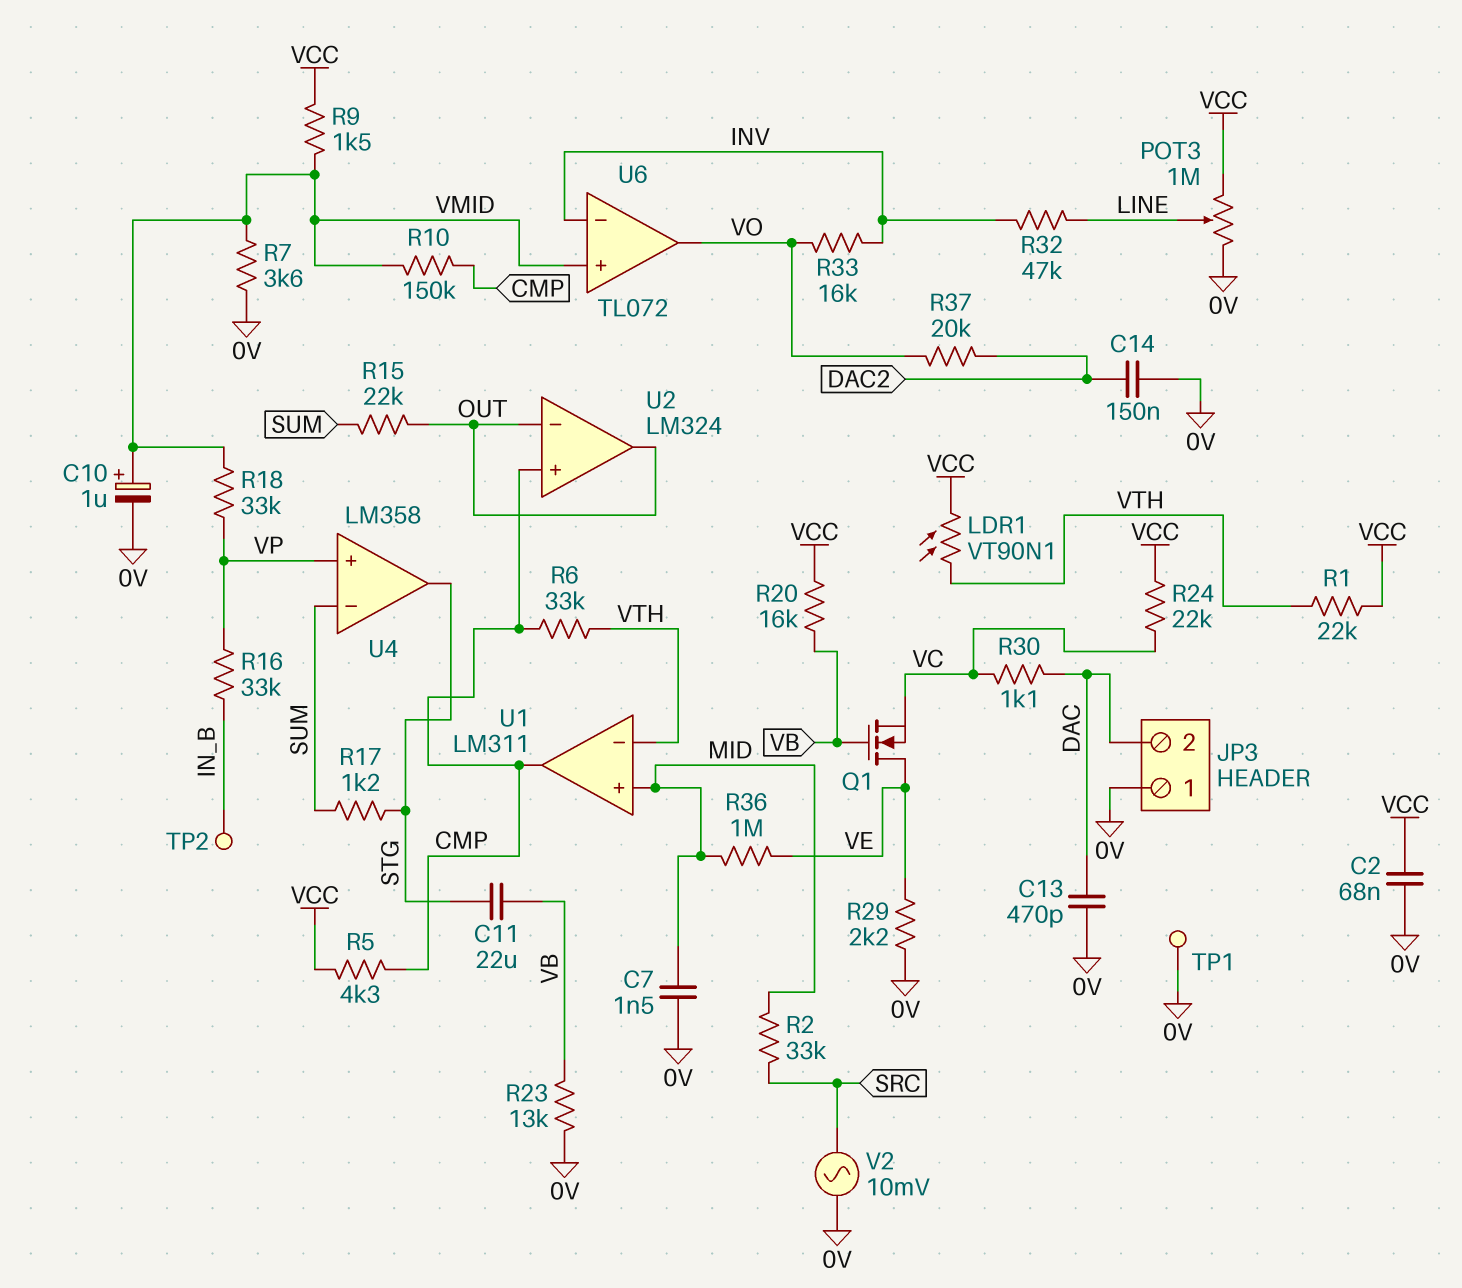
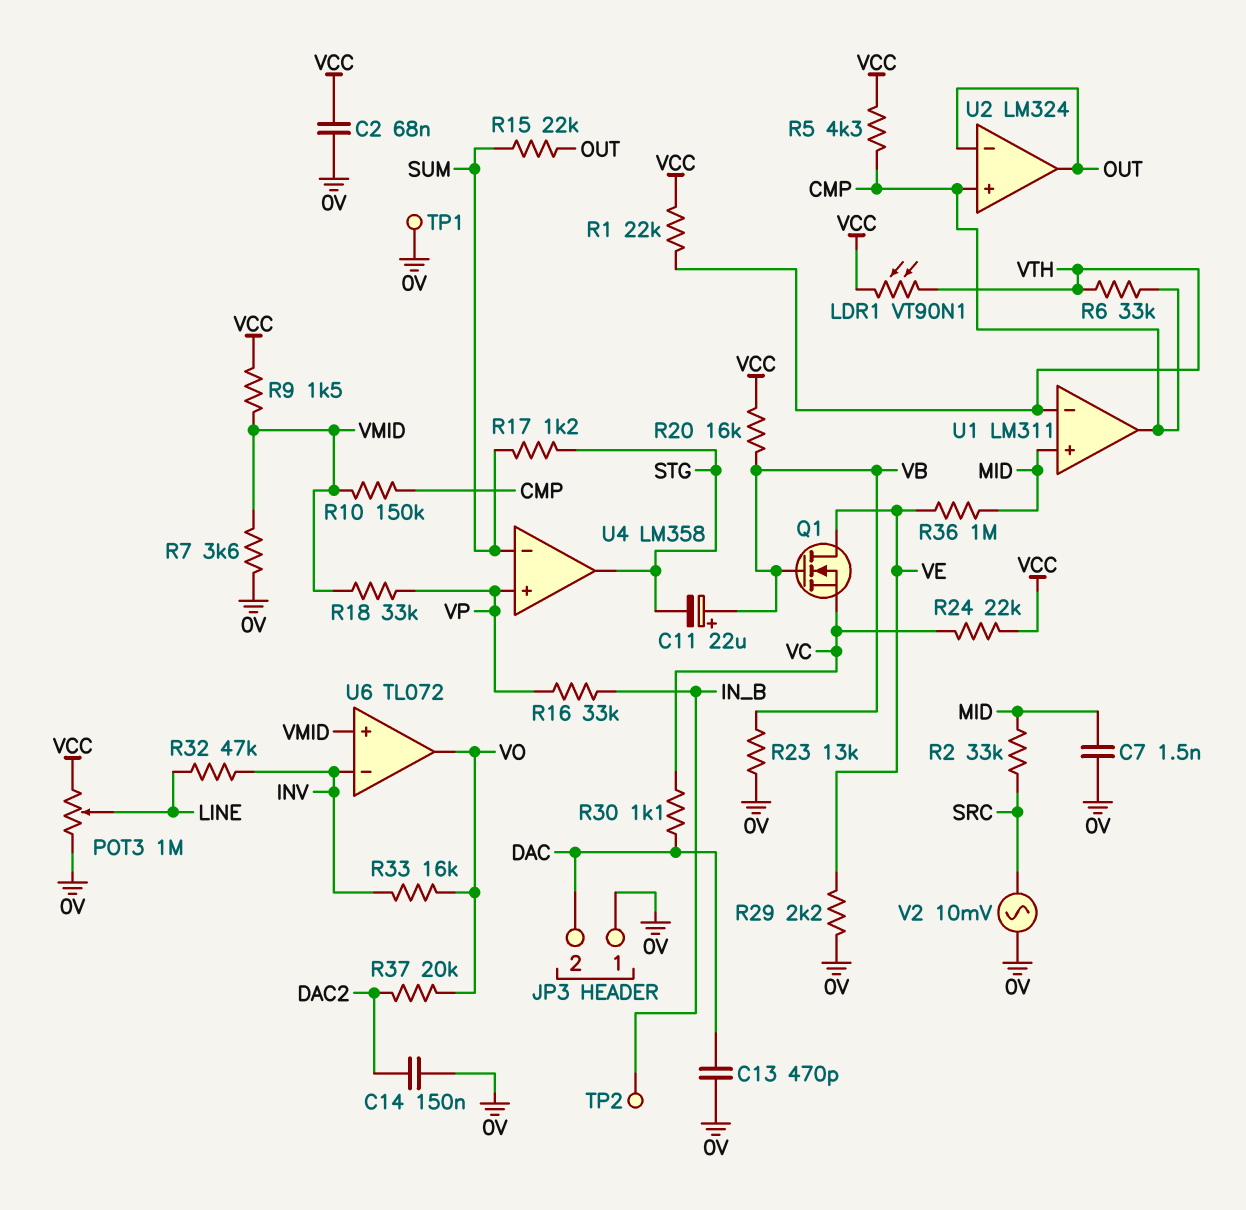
C10: 1uF (plus VMID, minus 0V) -> none
C11: 22uF (STG, VB) -> 22uF (plus VB, minus STG)

